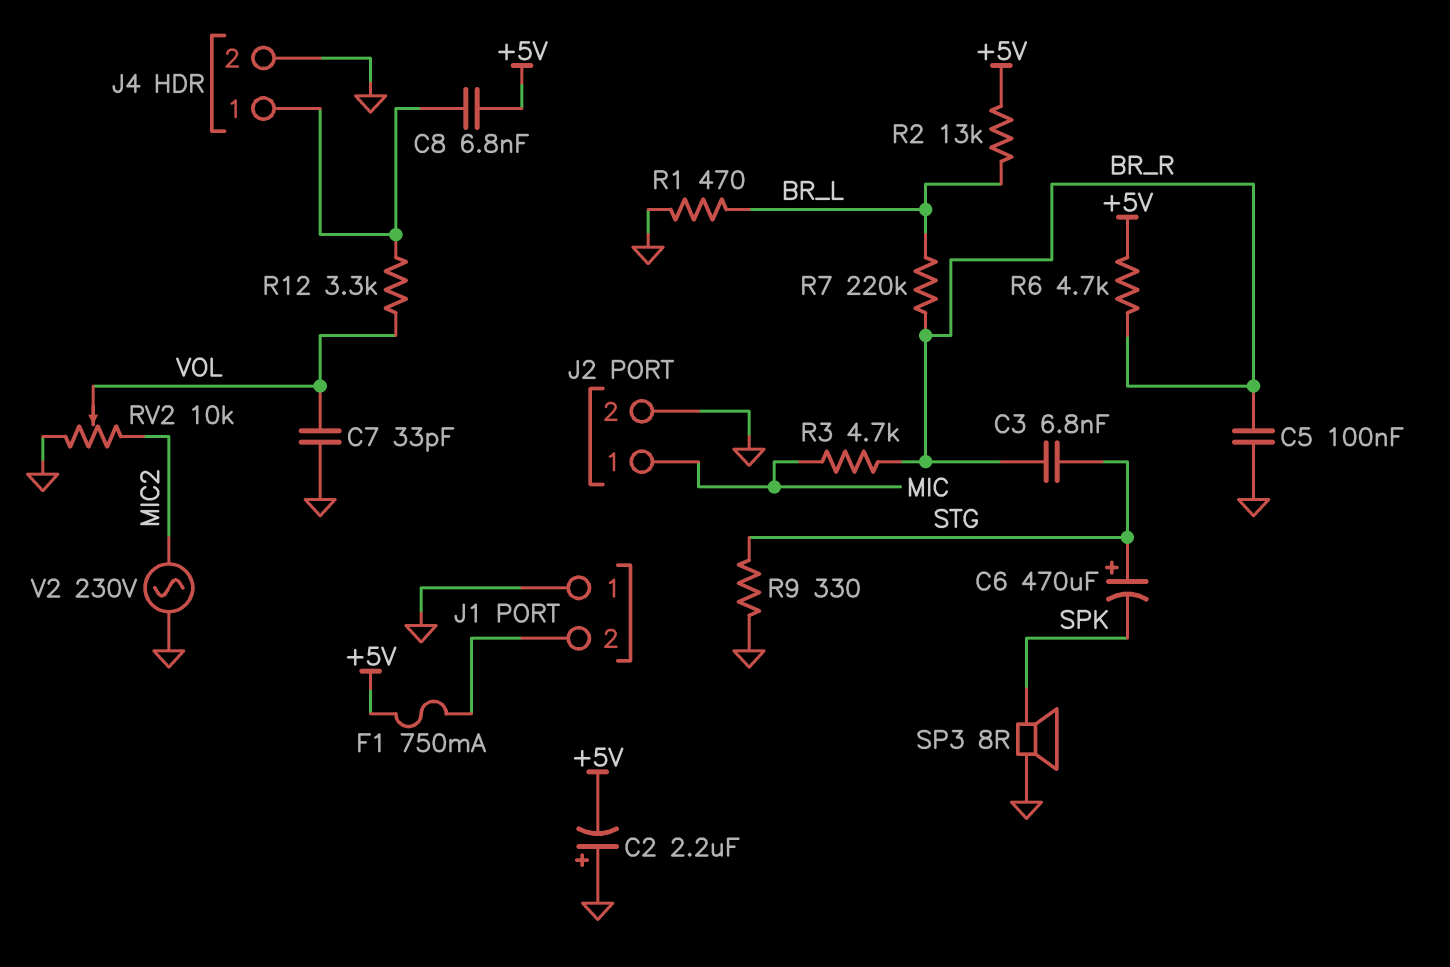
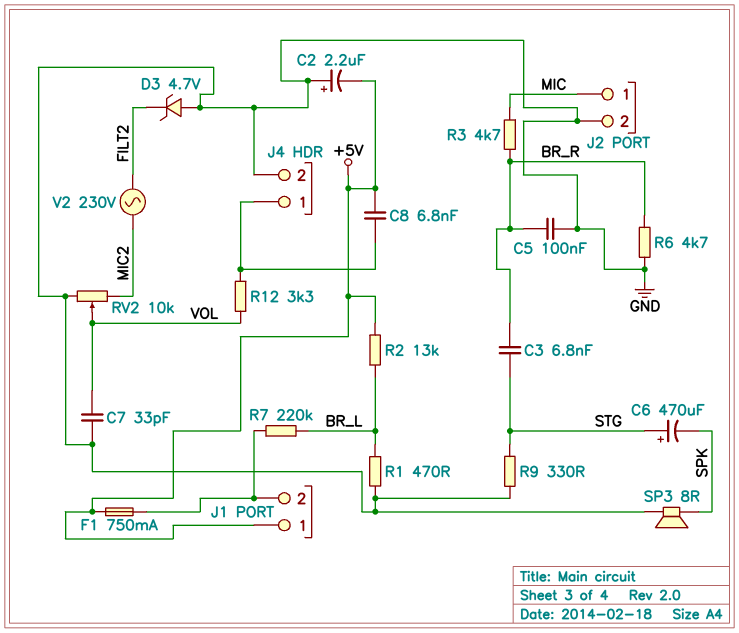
D3: none -> zener 4.7V (A GND, K FILT2)
J1 pin 1: GND -> +5V
R6: 4.7k (+5V, BR_R) -> 4.7k (BR_R, GND)
R7: 220k (BR_L, BR_R) -> 220k (BR_L, J1/2)
V2: AC 230V (GND, MIC2) -> AC 230V (FILT2, MIC2)

